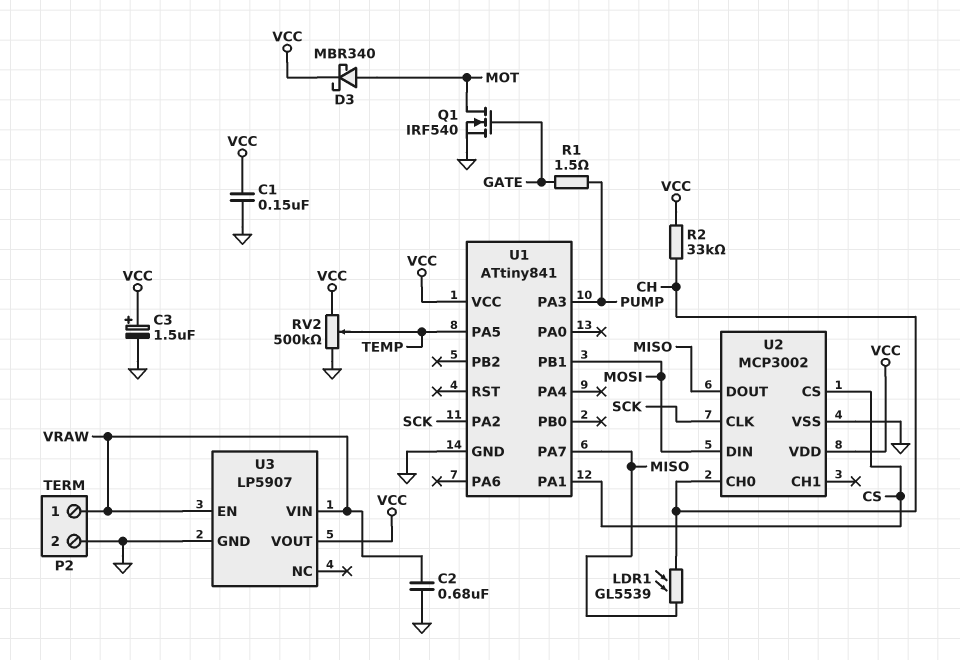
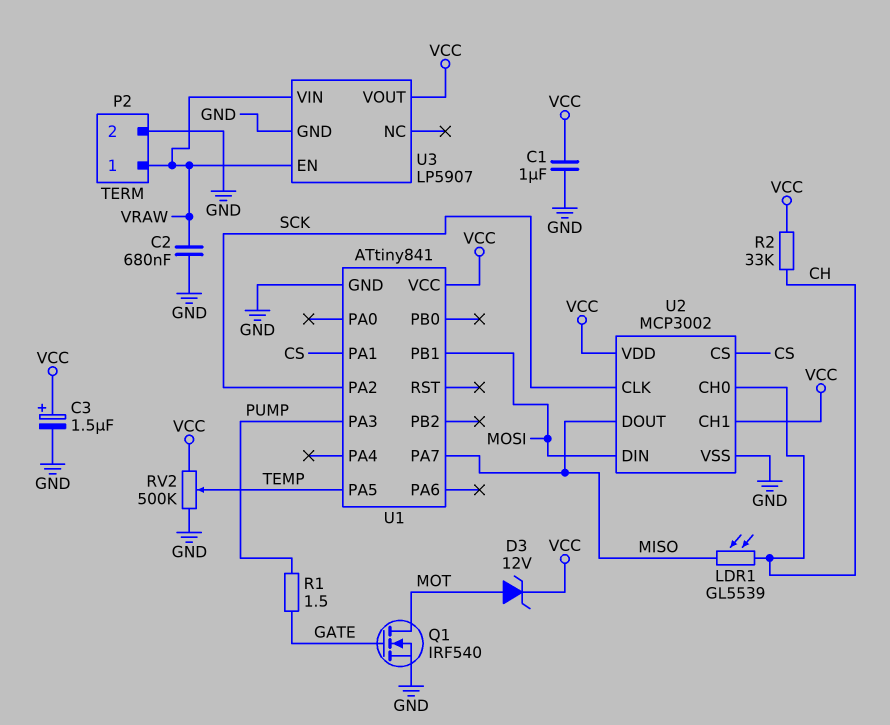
C1: 150nF (GND, VCC) -> 1uF (GND, VCC)
D3: schottky MBR340 (A MOT, K VCC) -> zener 12V (A MOT, K VCC)
U2 pin CH1: none -> VCC

